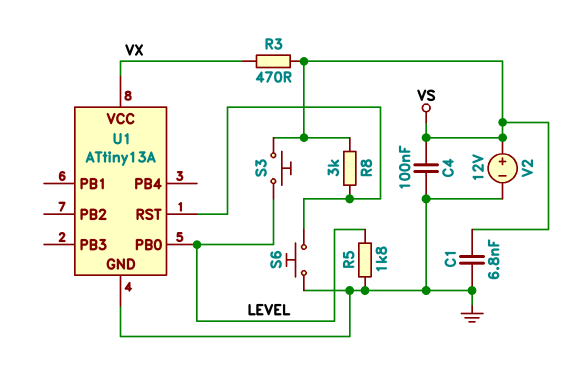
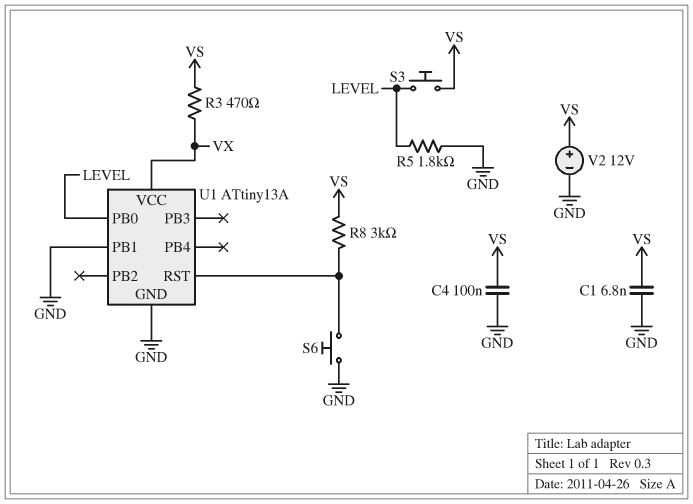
U1 pin PB1: none -> GND

